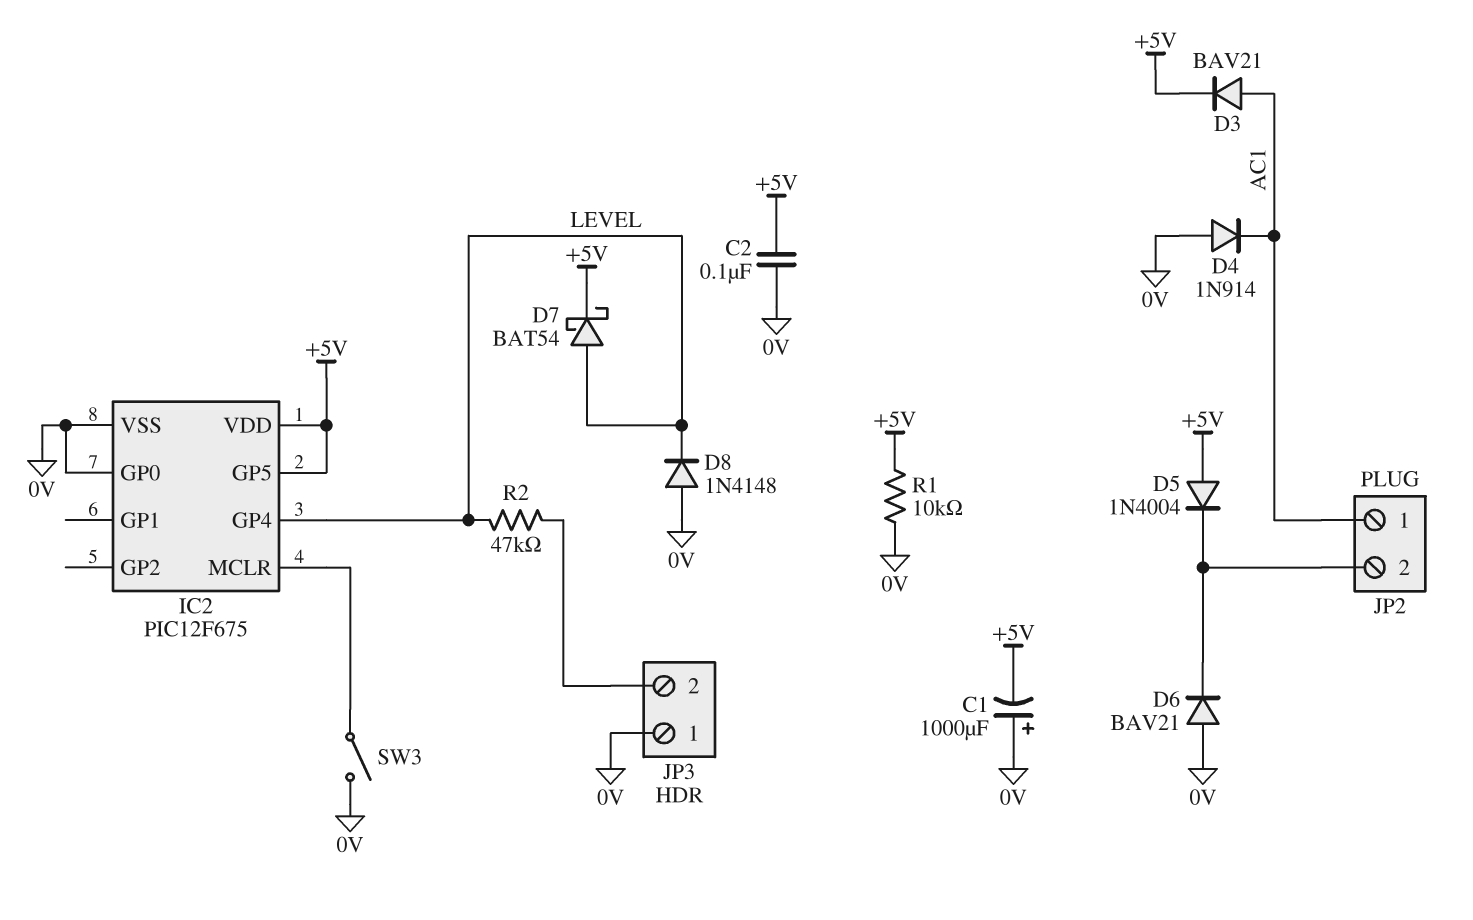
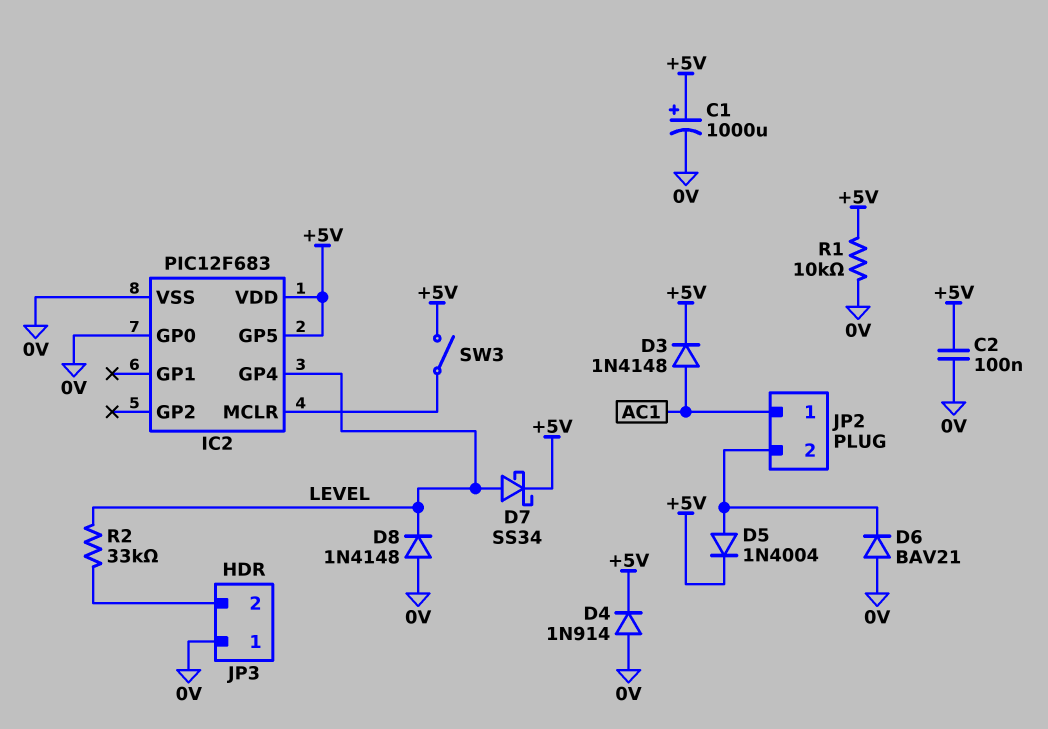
C1: 1000uF (plus 0V, minus +5V) -> 1000uF (plus +5V, minus 0V)
D3: diode BAV21 (A AC1, K +5V) -> diode 1N4148 (A AC1, K +5V)
D4: diode 1N914 (A 0V, K AC1) -> diode 1N914 (A 0V, K +5V)
D5: diode 1N4004 (A +5V, K JP2/2) -> diode 1N4004 (A JP2/2, K +5V)
D7: schottky BAT54 (A LEVEL, K +5V) -> schottky SS34 (A LEVEL, K +5V)
IC2: PIC12F675 -> PIC12F683
R2: 47k (JP3/2, LEVEL) -> 33k (JP3/2, LEVEL)
SW3: switch (0V, IC2/MCLR) -> switch (+5V, IC2/MCLR)

